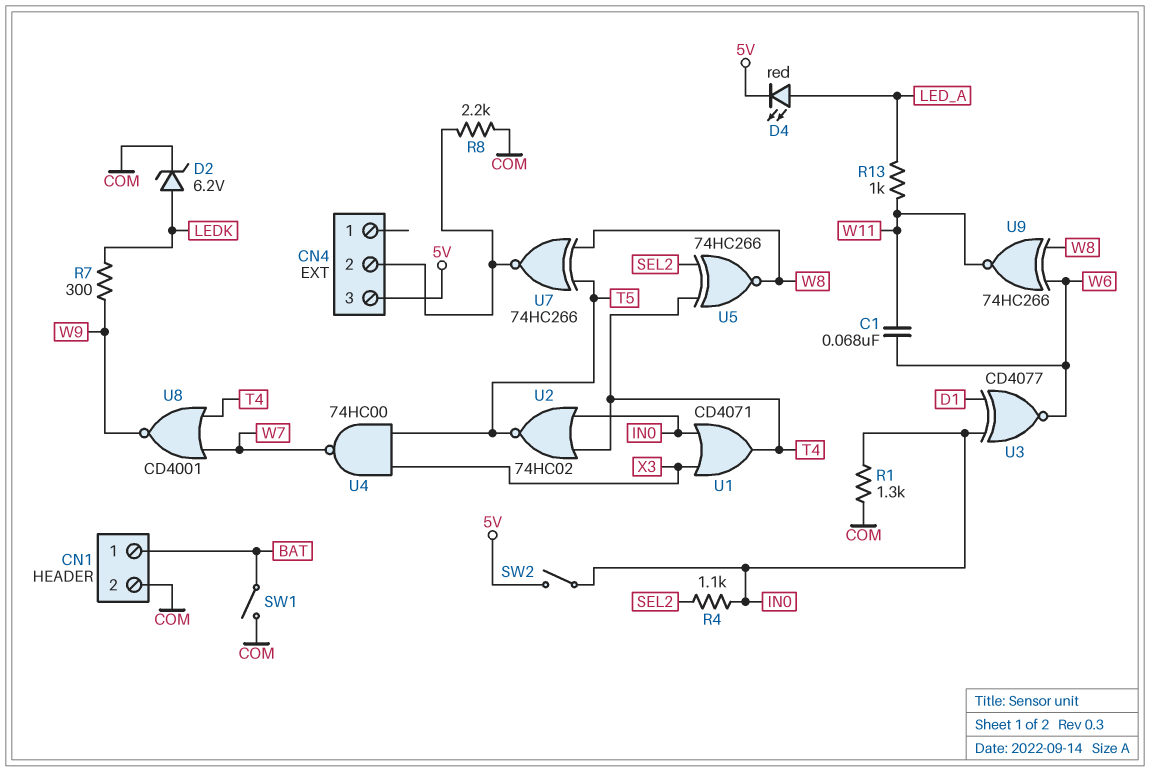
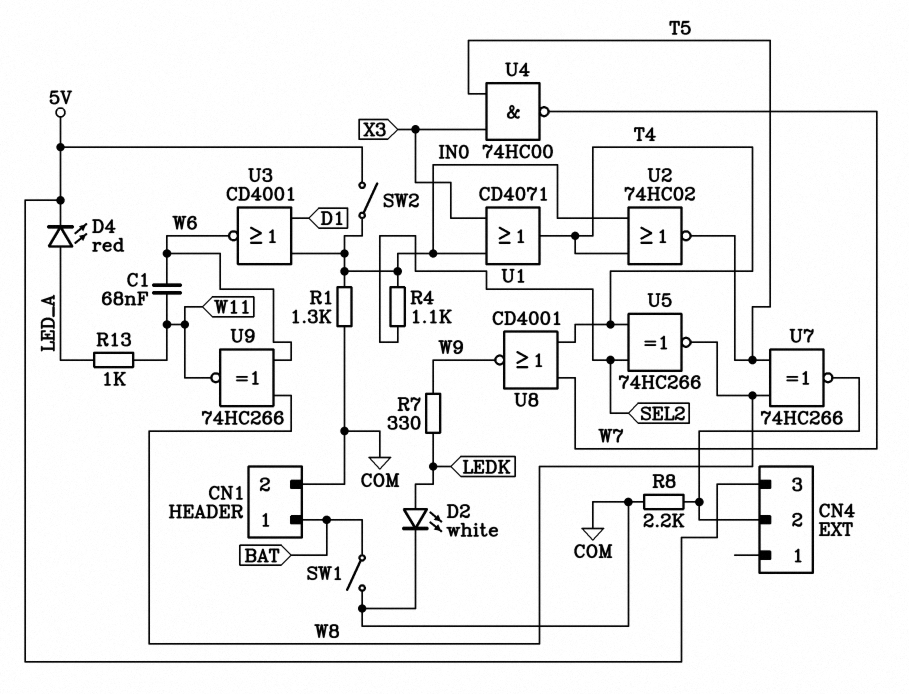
D2: zener 6.2V (A LEDK, K COM) -> LED white (A LEDK, K COM)
R7: 300 (LEDK, W9) -> 330 (LEDK, W9)
U3: XNOR CD4077 (in D1, in IN0, out W6) -> NOR CD4001 (in D1, in IN0, out W6)

